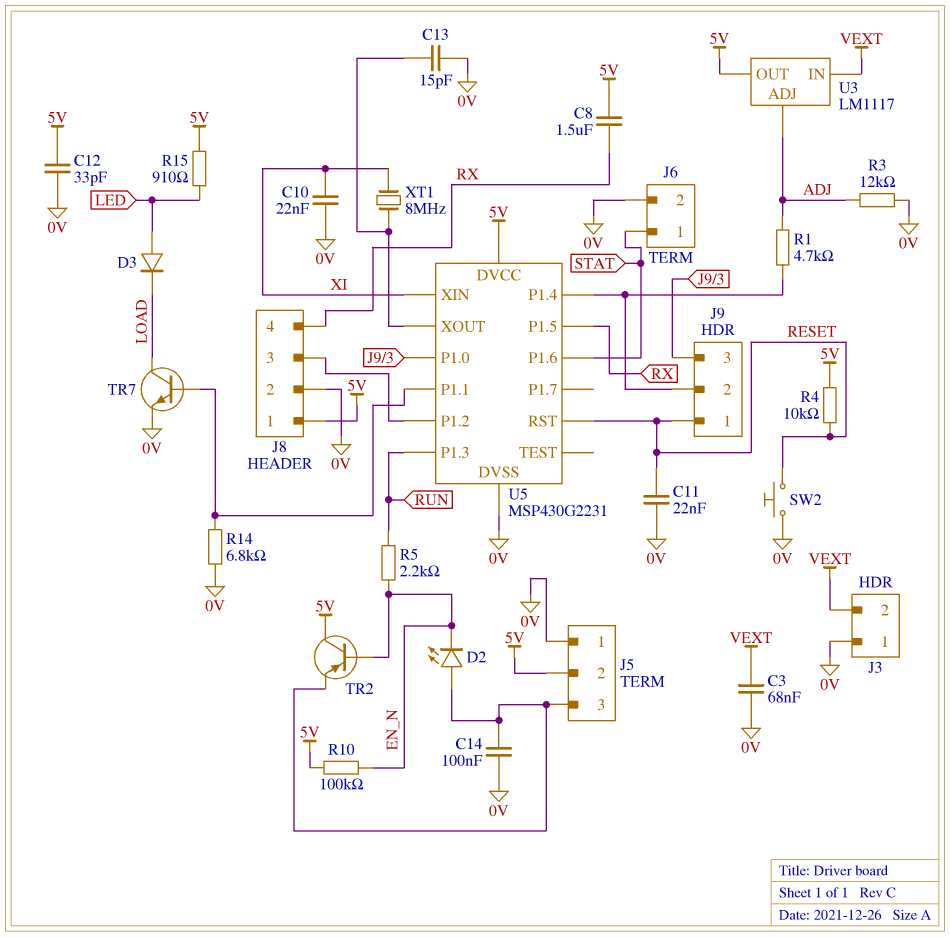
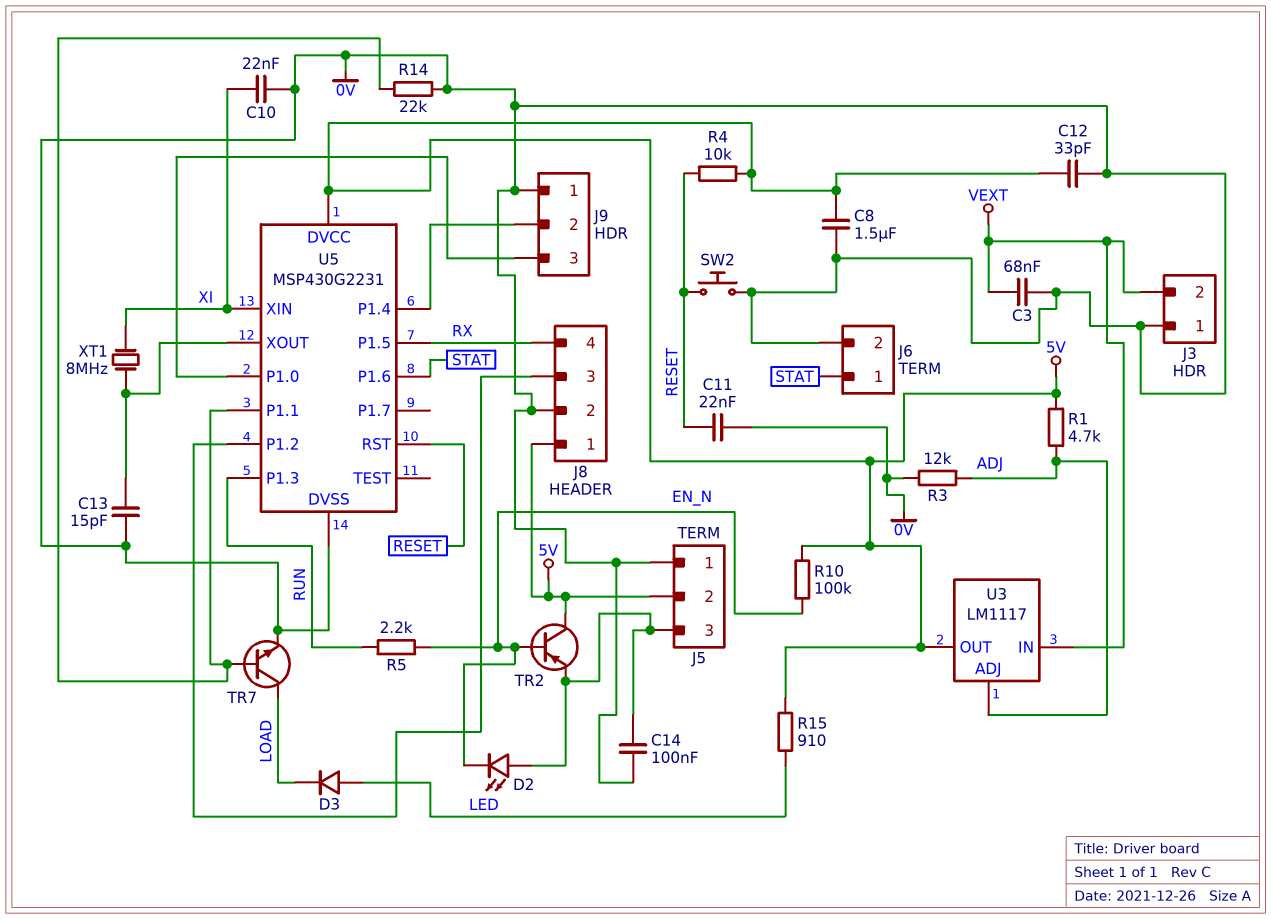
C8: 1.5uF (5V, RX) -> 1.5uF (0V, 5V)
J9 pin 1: RESET -> 0V
R1: 4.7k (ADJ, J9/2) -> 4.7k (5V, ADJ)
R14: 6.8k (0V, U5/P1.1) -> 22k (0V, U5/P1.1)

